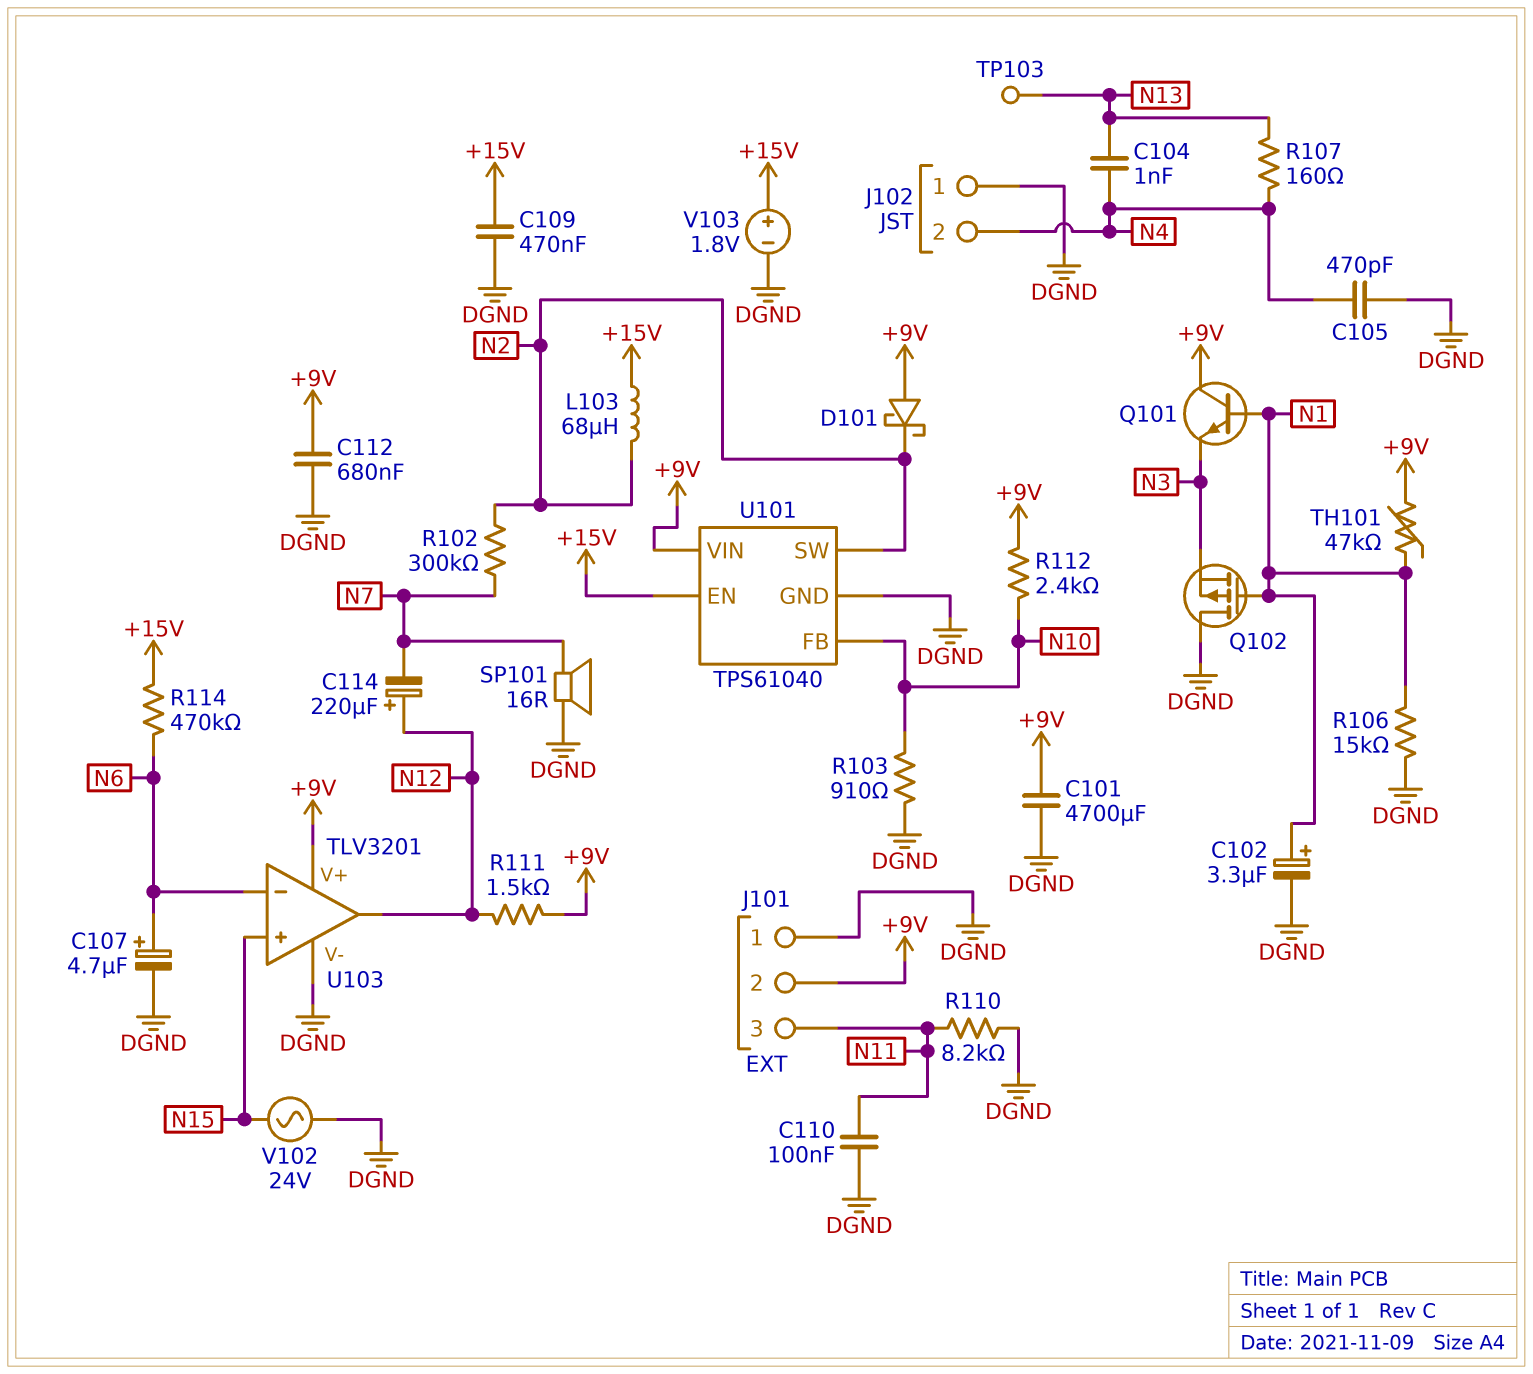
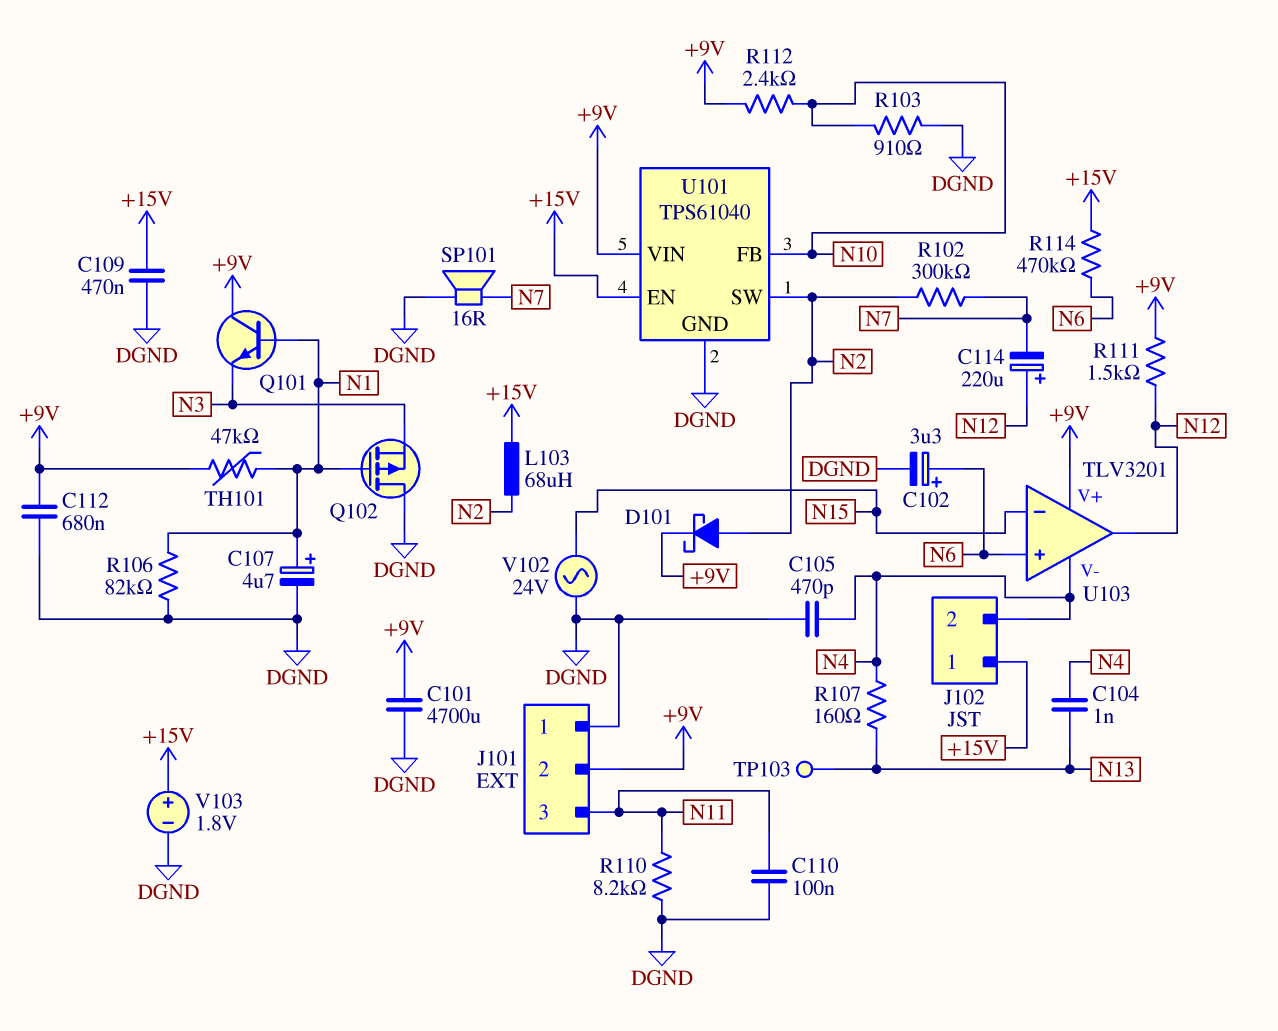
C102: 3.3uF (plus N1, minus DGND) -> 3.3uF (plus N6, minus DGND)
C107: 4.7uF (plus N6, minus DGND) -> 4.7uF (plus N1, minus DGND)
D101: schottky (A +9V, K N2) -> schottky (A N2, K +9V)
J102 pin 1: DGND -> +15V
R106: 15k (DGND, N1) -> 82k (DGND, N1)
U103 pin V-: DGND -> N4
U103 pin in+: N15 -> N6
U103 pin in-: N6 -> N15

